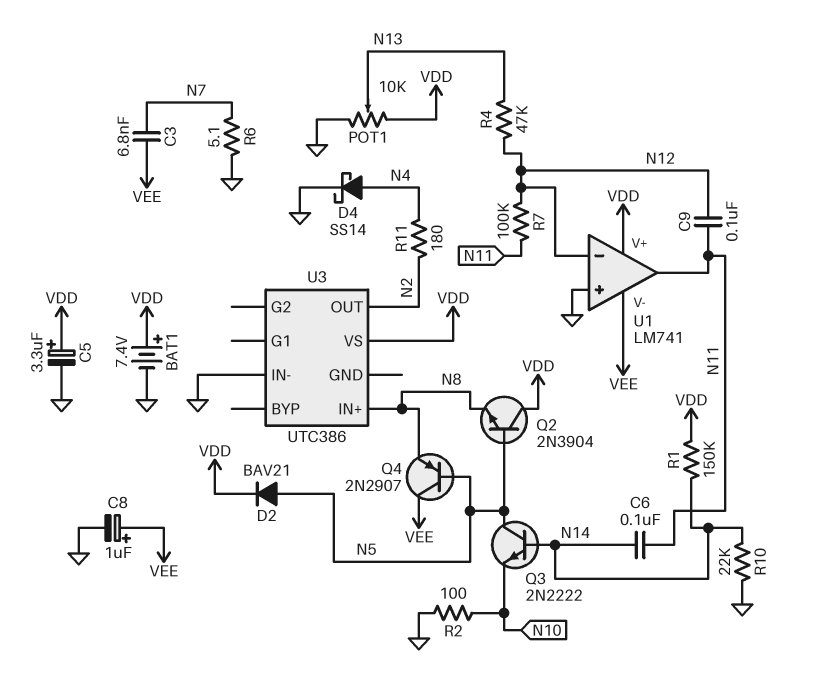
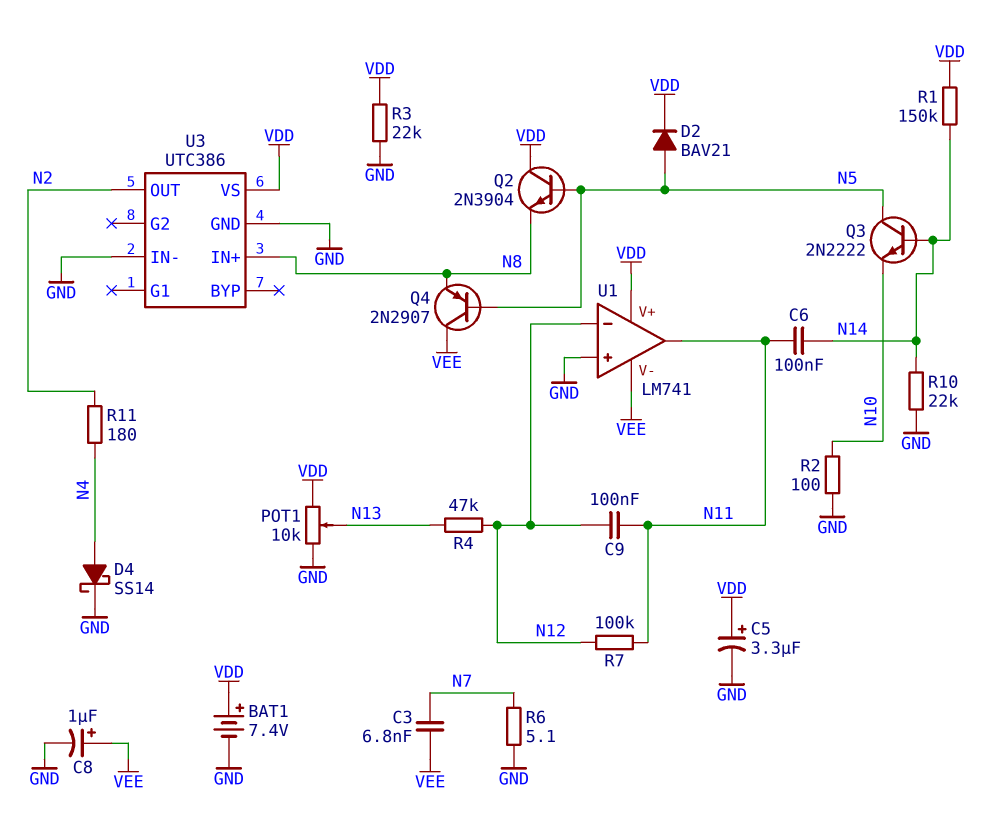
R3: none -> 22k (GND, VDD)
U3 pin GND: none -> GND

